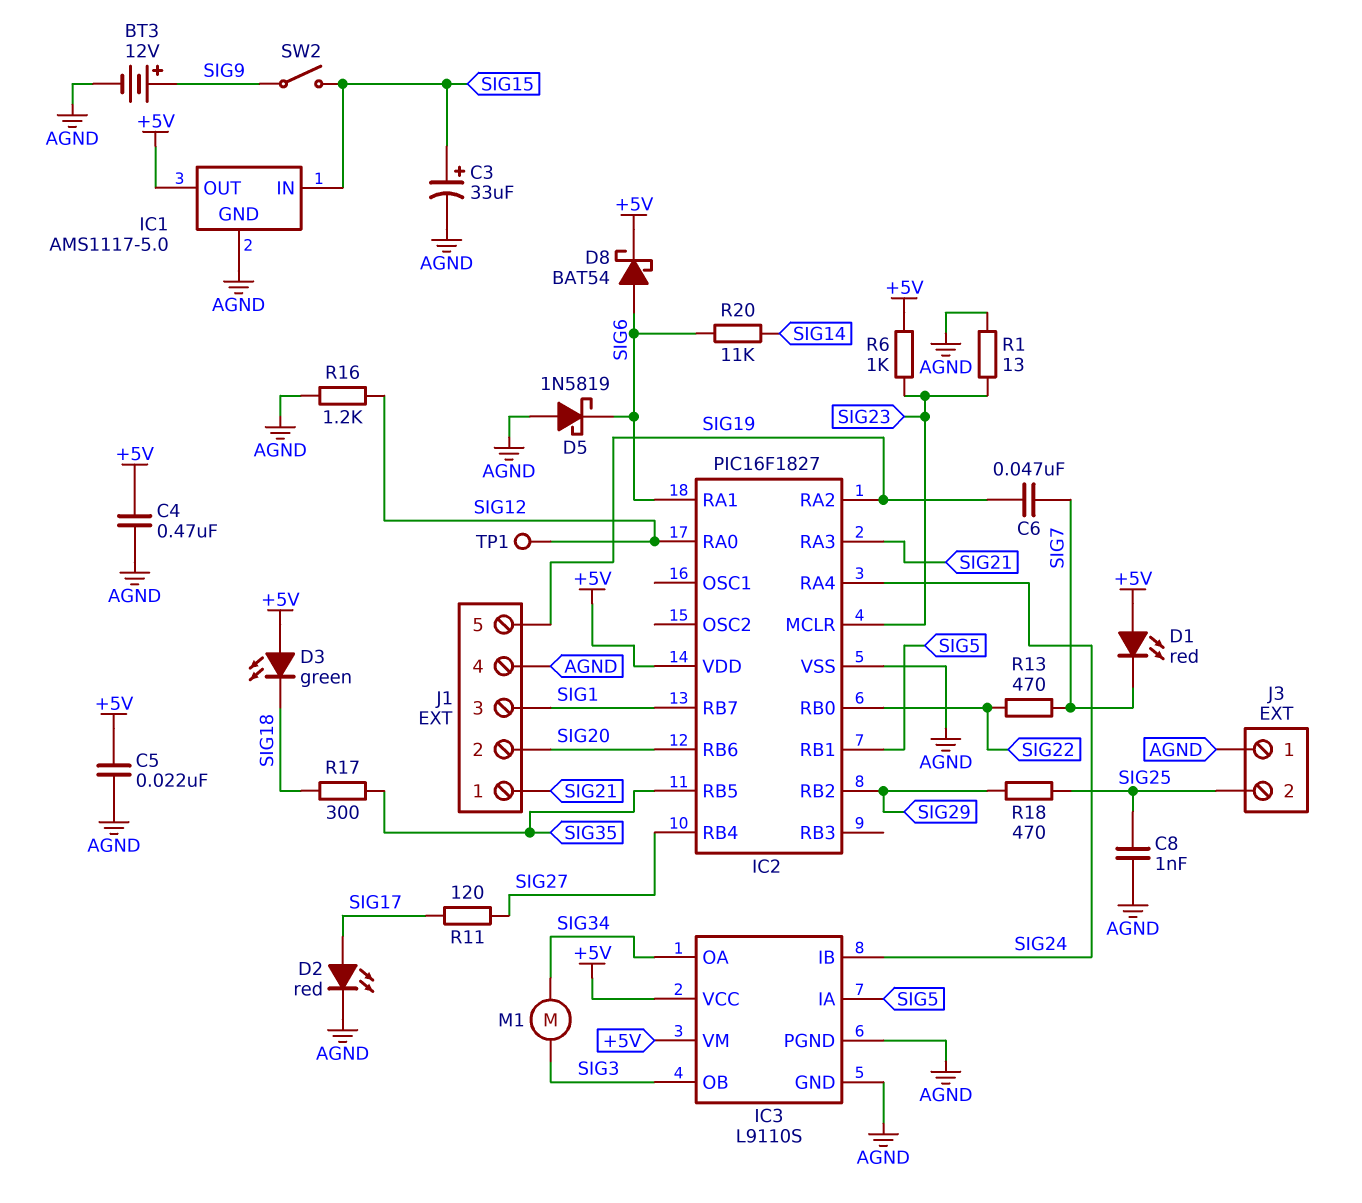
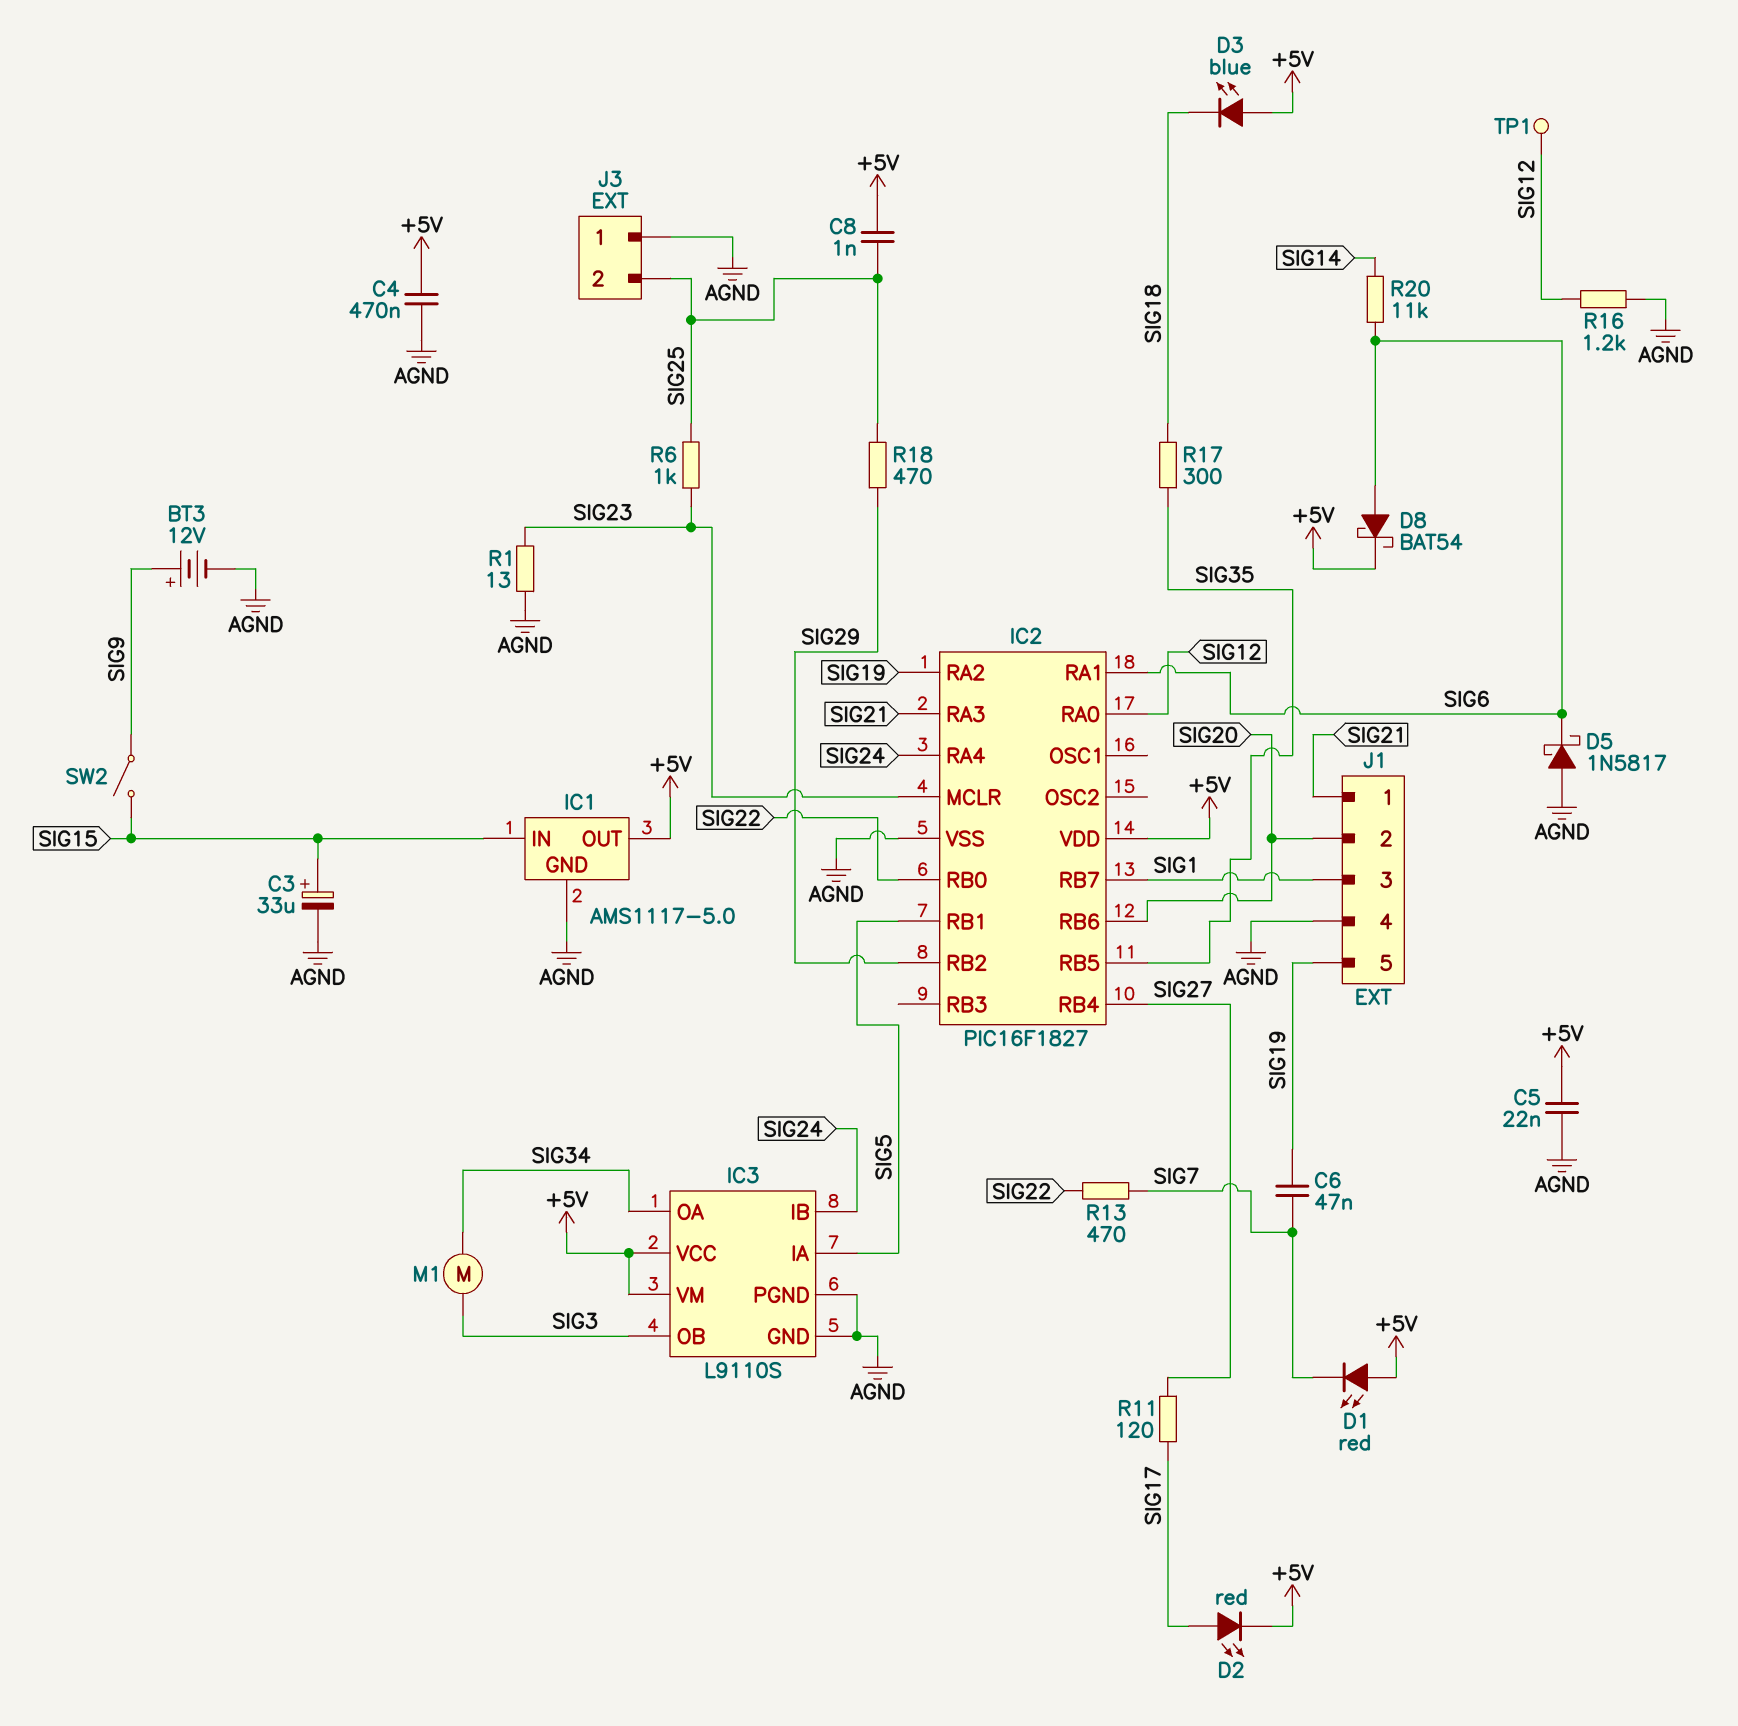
C8: 1nF (AGND, SIG25) -> 1nF (+5V, SIG25)
D2: LED red (A SIG17, K AGND) -> LED red (A SIG17, K +5V)
D3: LED green (A +5V, K SIG18) -> LED blue (A +5V, K SIG18)
D5: schottky 1N5819 (A AGND, K SIG6) -> schottky 1N5817 (A AGND, K SIG6)
R6: 1k (+5V, SIG23) -> 1k (SIG23, SIG25)

